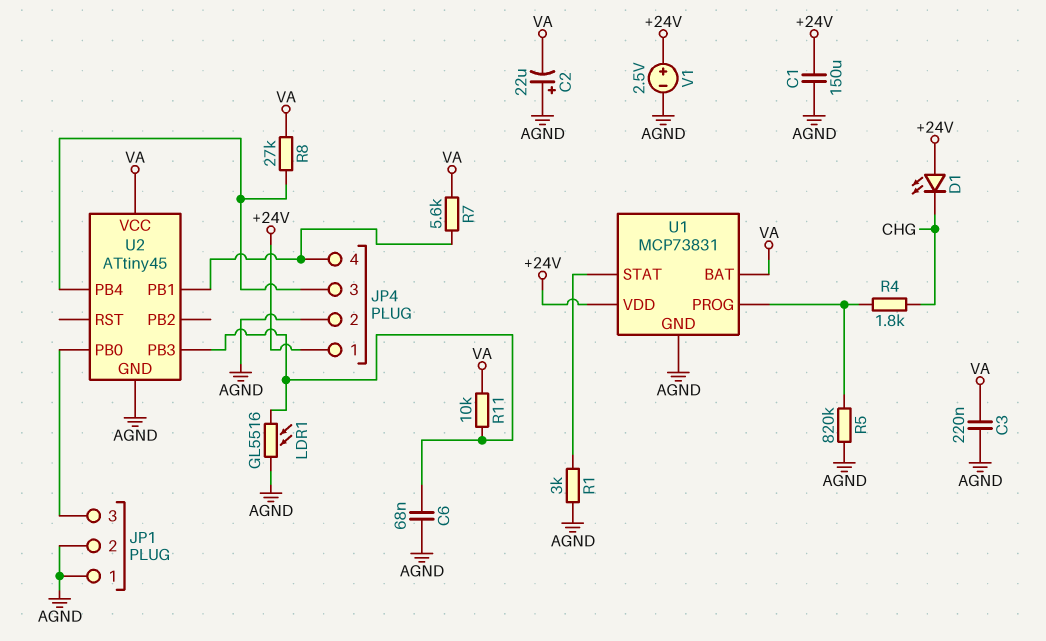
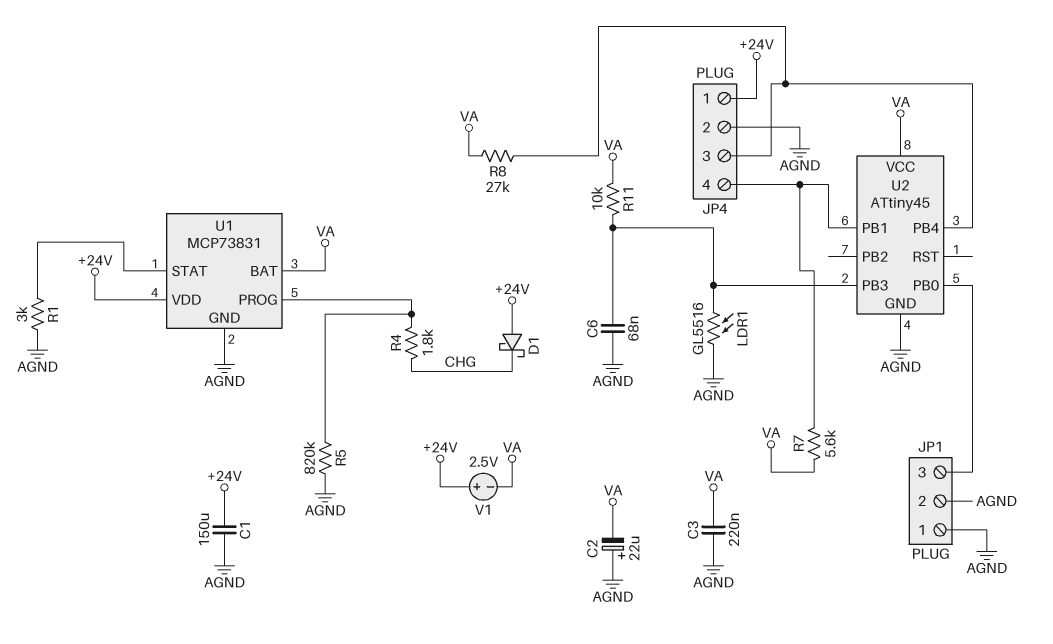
D1: LED (A +24V, K CHG) -> schottky (A +24V, K CHG)
V1: 2.5V (plus +24V, minus AGND) -> 2.5V (plus +24V, minus VA)

